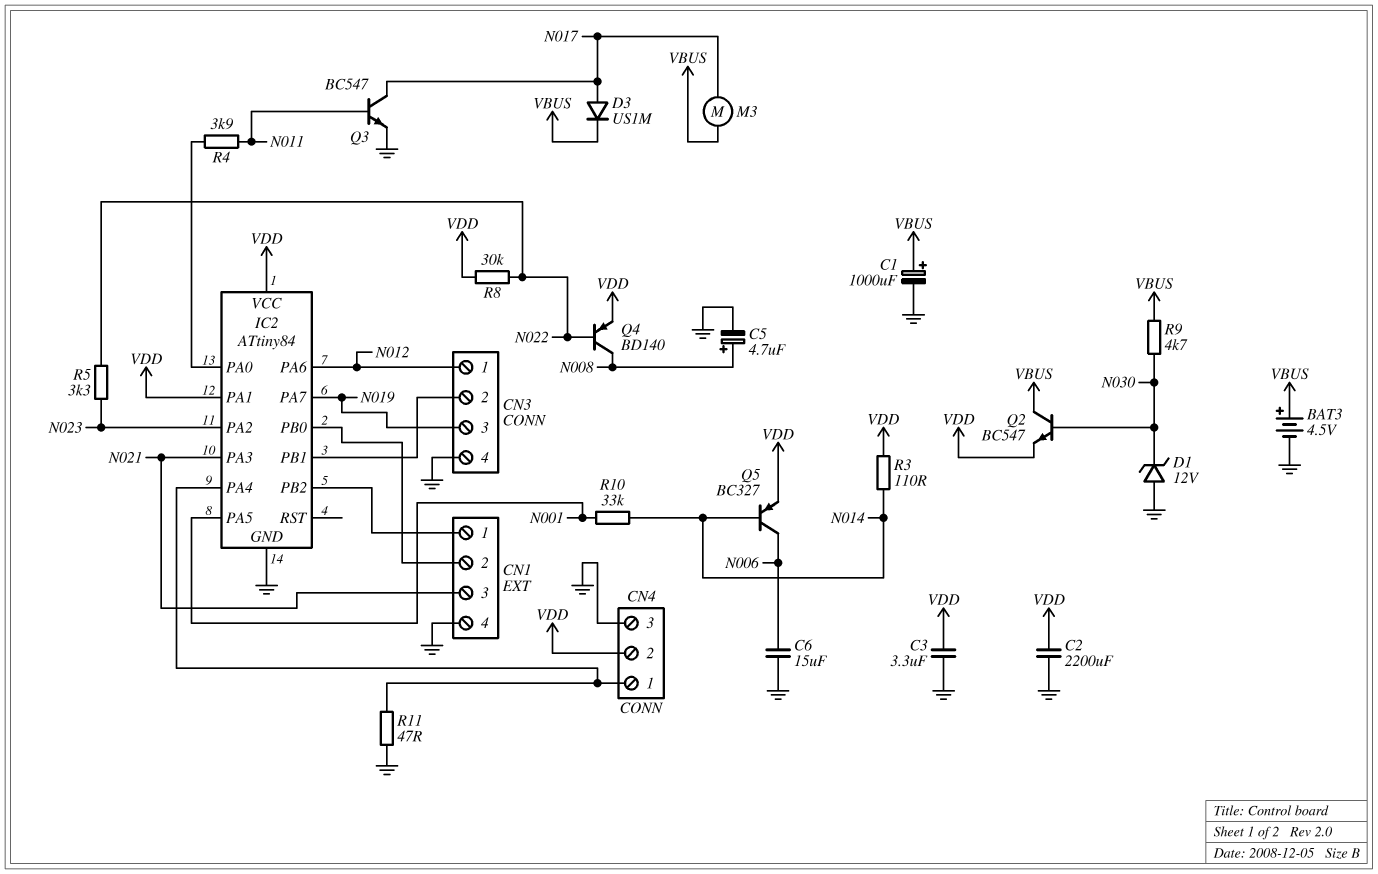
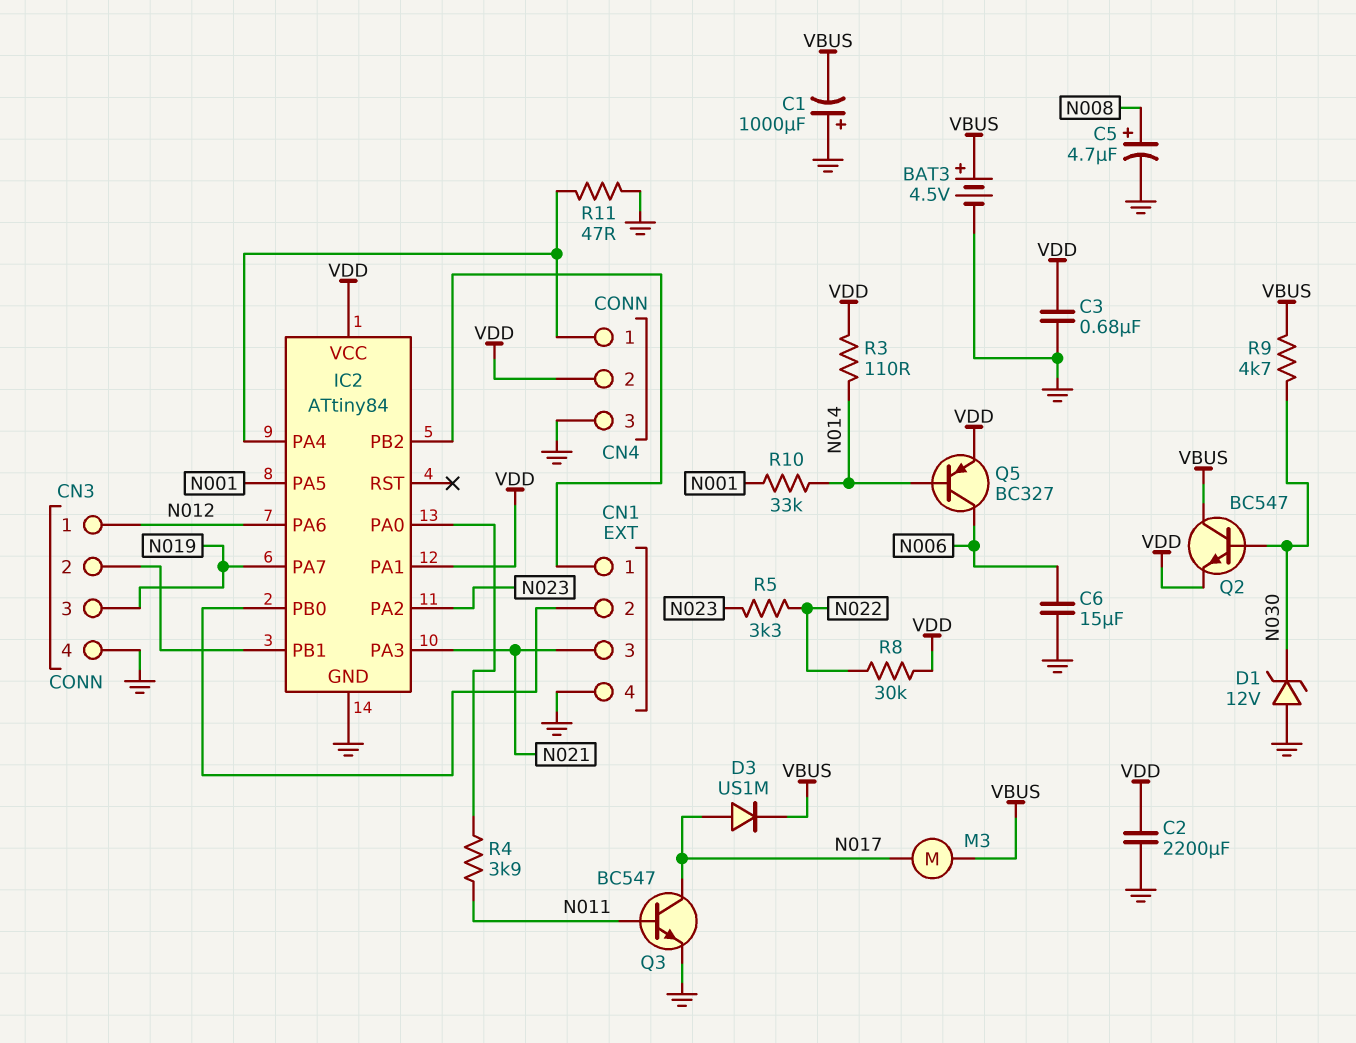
C1: 1000uF (plus VBUS, minus GND) -> 1000uF (plus GND, minus VBUS)
C3: 3.3uF (GND, VDD) -> 680nF (GND, VDD)
Q4: PNP BD140 (B N022, C N008, E VDD) -> none

